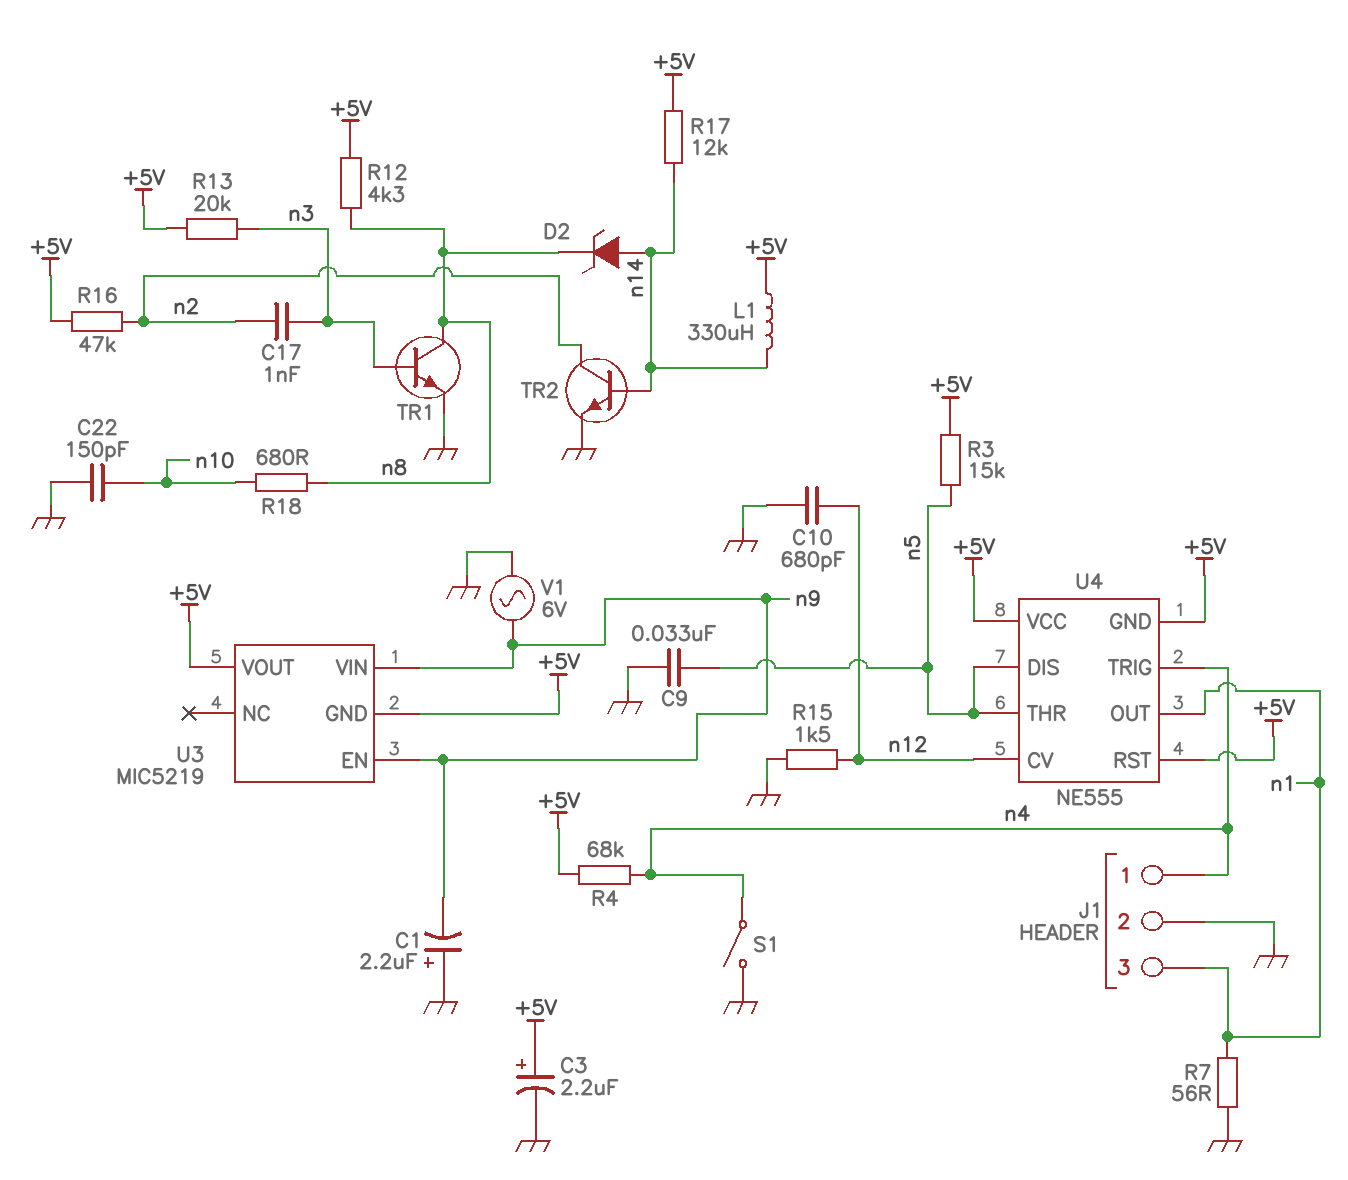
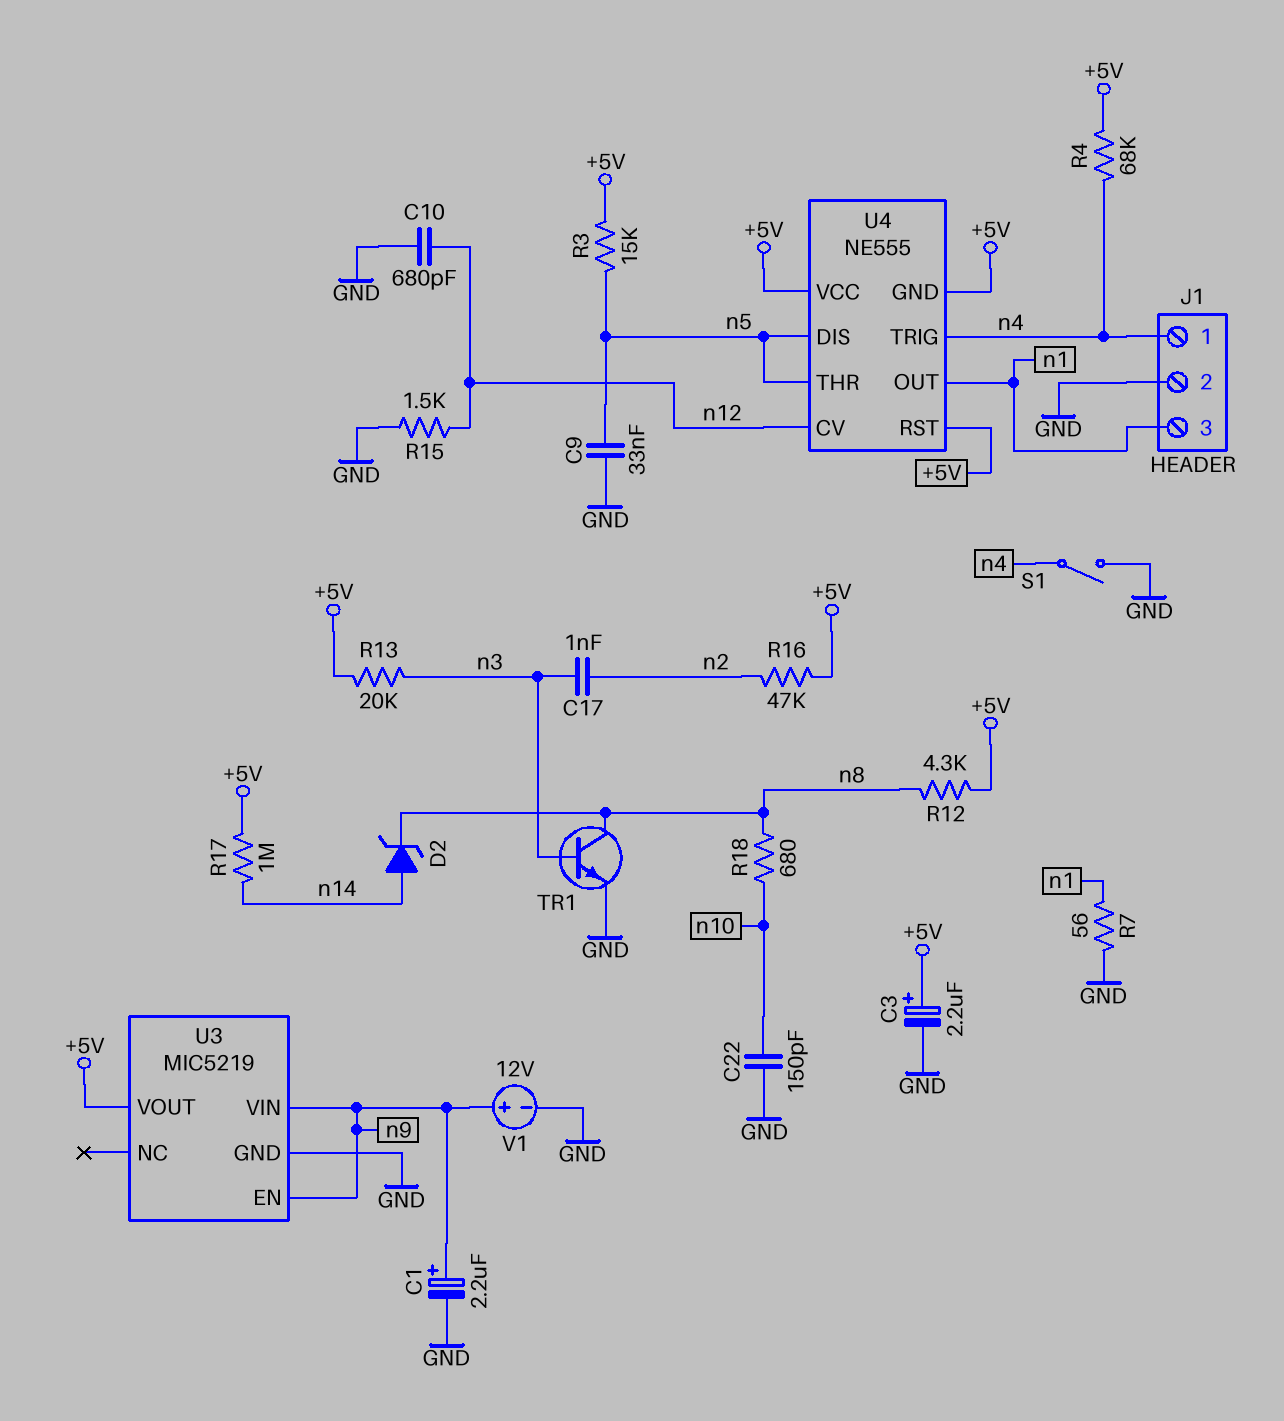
C1: 2.2uF (plus GND, minus n9) -> 2.2uF (plus n9, minus GND)
L1: 330uH (+5V, n14) -> none
R17: 12k (+5V, n14) -> 1M (+5V, n14)
TR2: NPN (B n14, C n2, E GND) -> none
U3 pin GND: +5V -> GND
V1: AC 6V (GND, n9) -> 12V (plus n9, minus GND)

